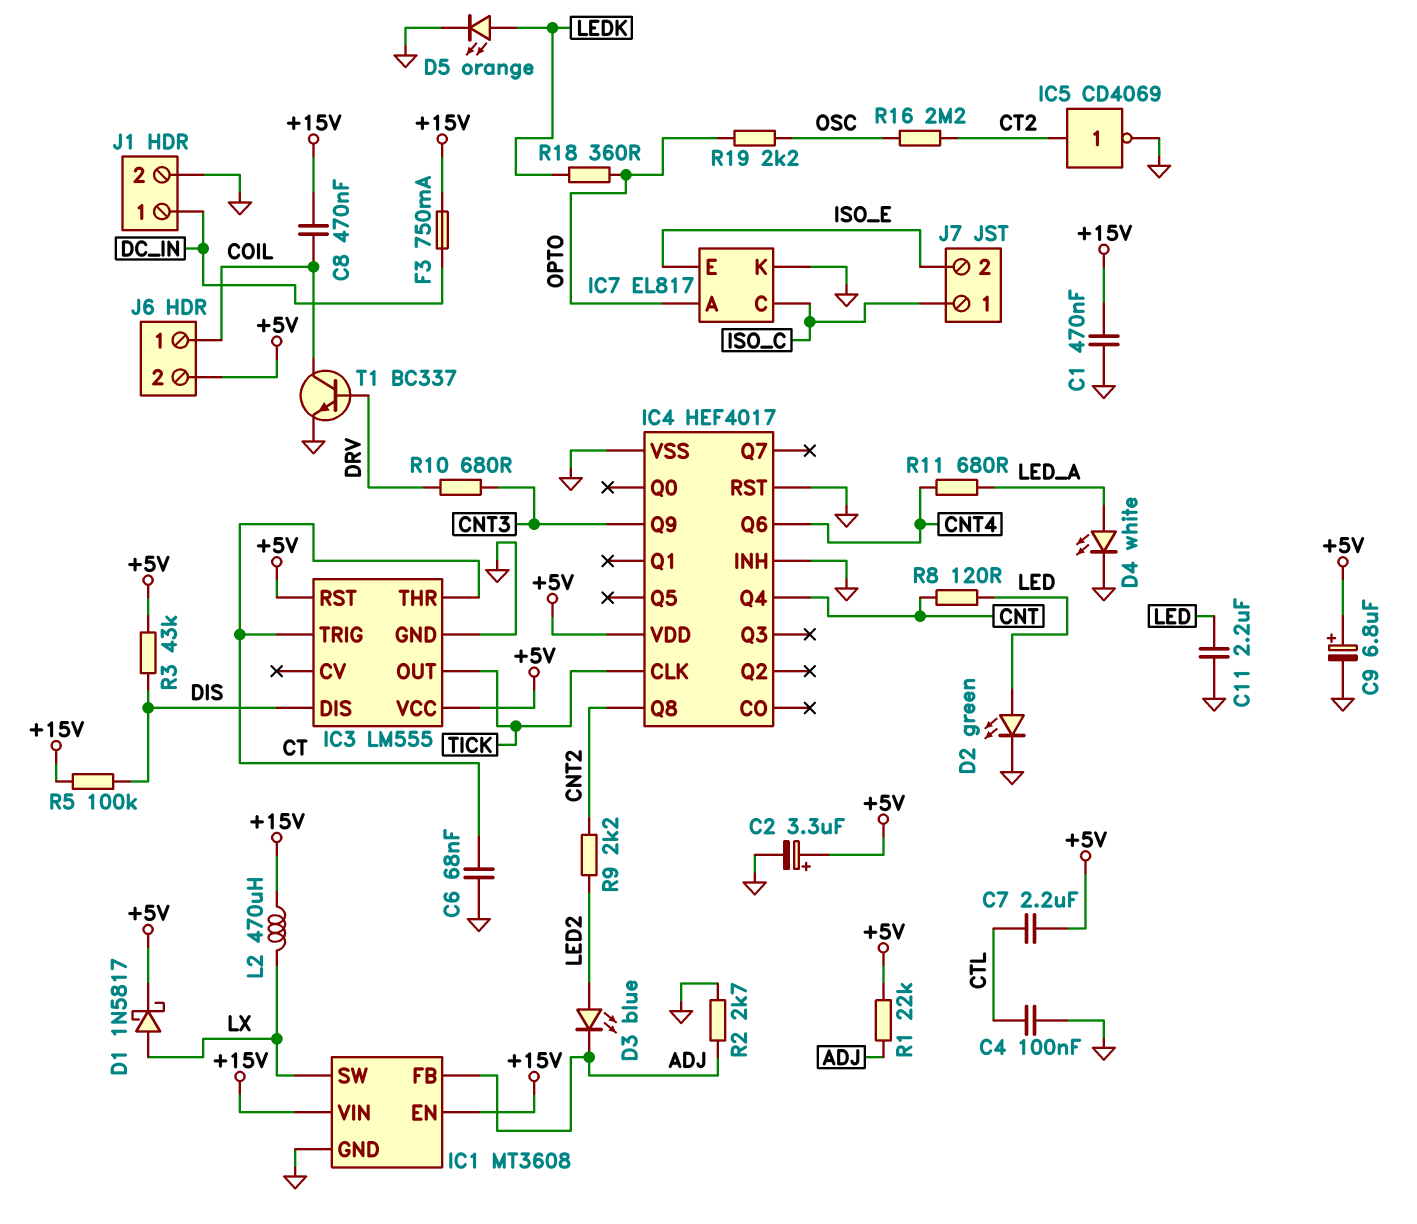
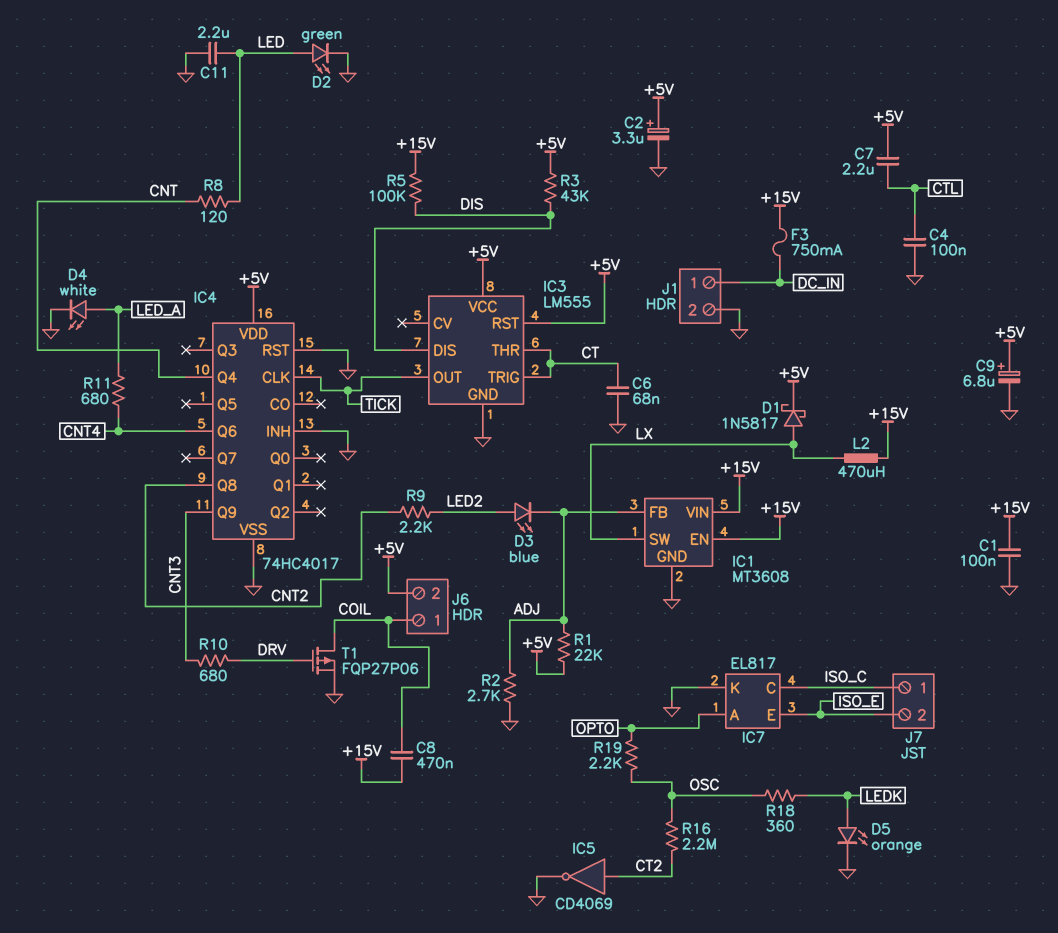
C1: 470nF (+15V, GND) -> 100nF (+15V, GND)
IC4: HEF4017 -> 74HC4017
R18: 360 (LEDK, OPTO) -> 360 (LEDK, OSC)
T1: NPN BC337 (B DRV, C COIL, E GND) -> PMOS FQP27P06 (G DRV, D COIL, S GND)

